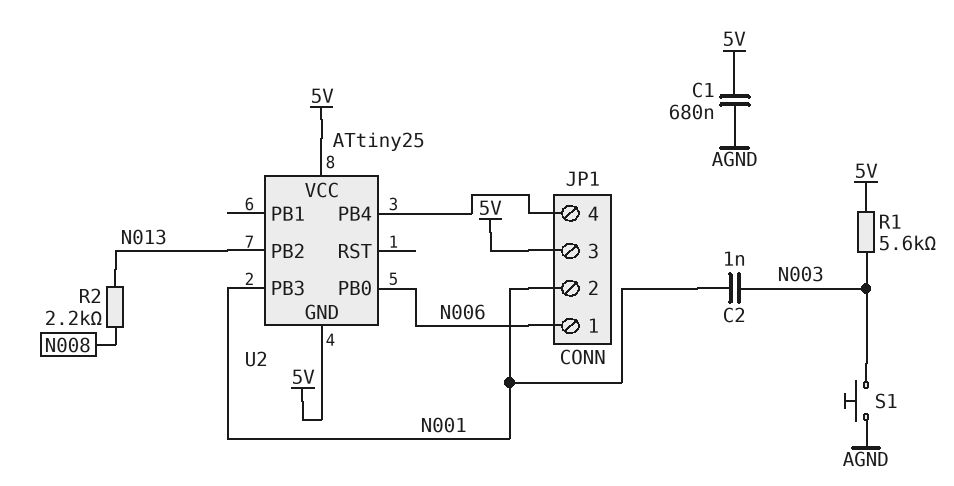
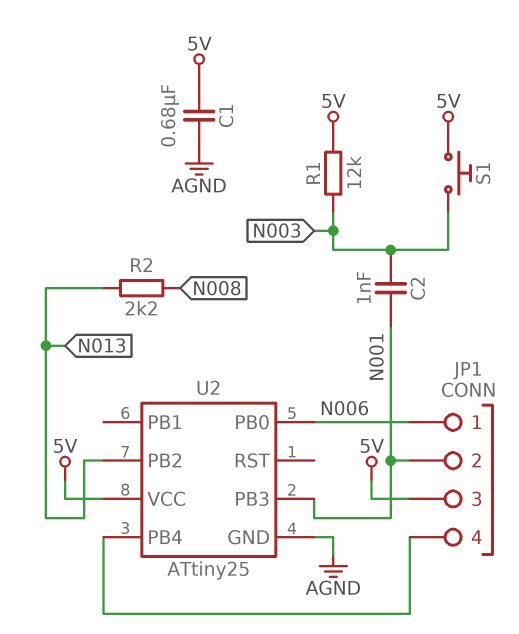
R1: 5.6k (5V, N003) -> 12k (5V, N003)
S1: button (AGND, N003) -> button (5V, N003)
U2 pin GND: 5V -> AGND

